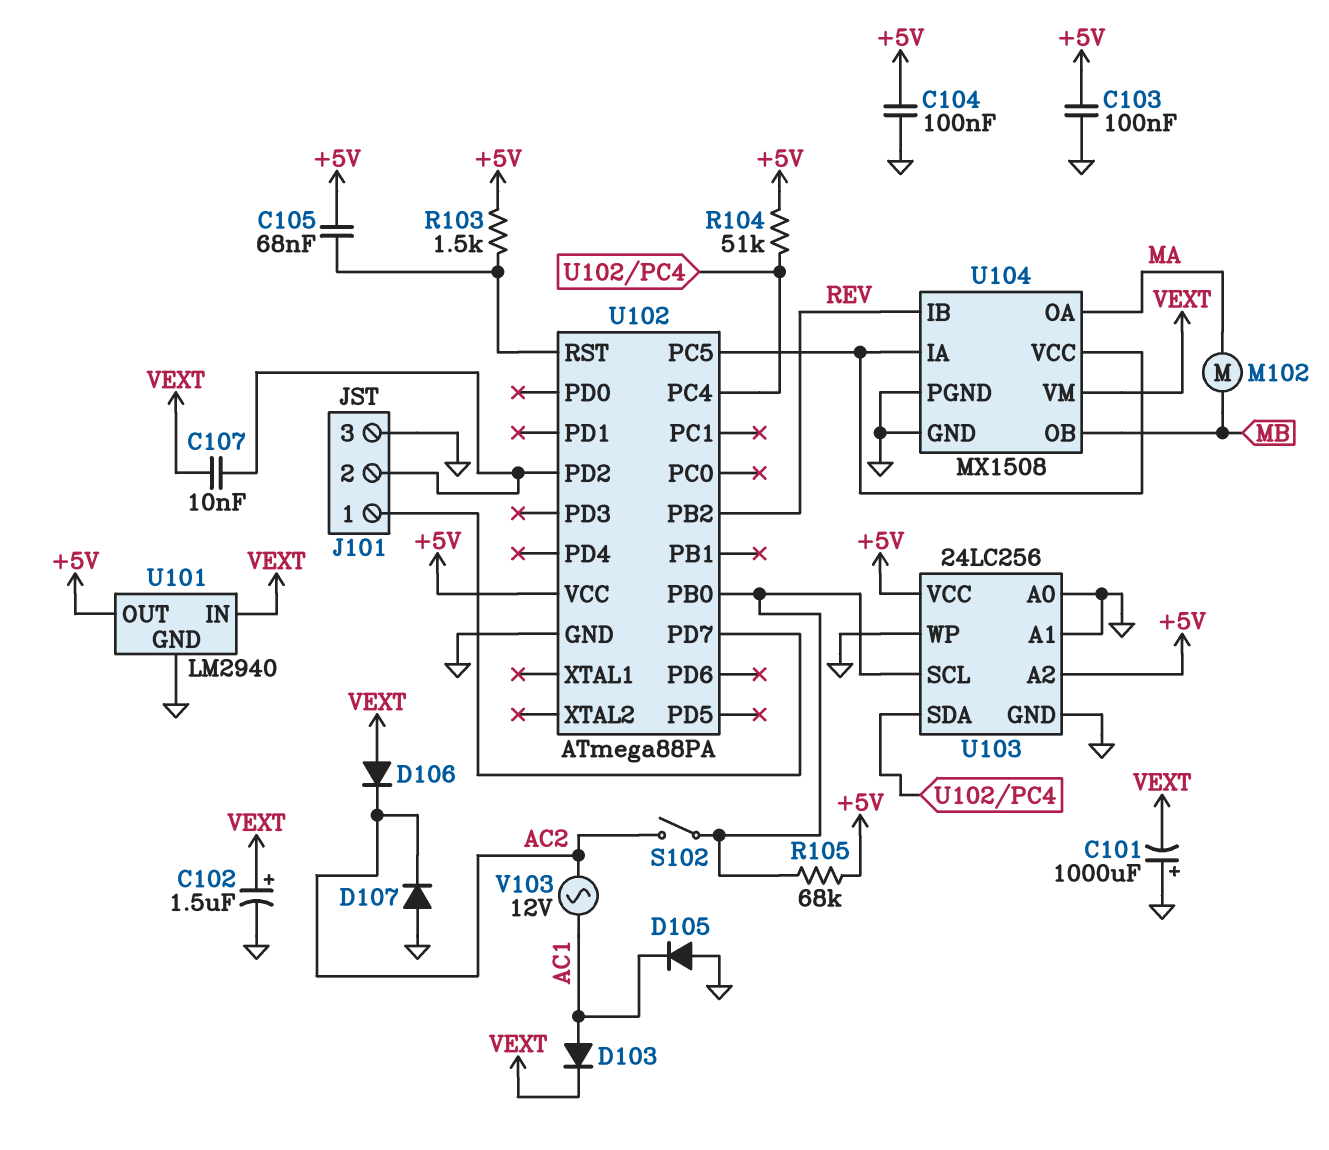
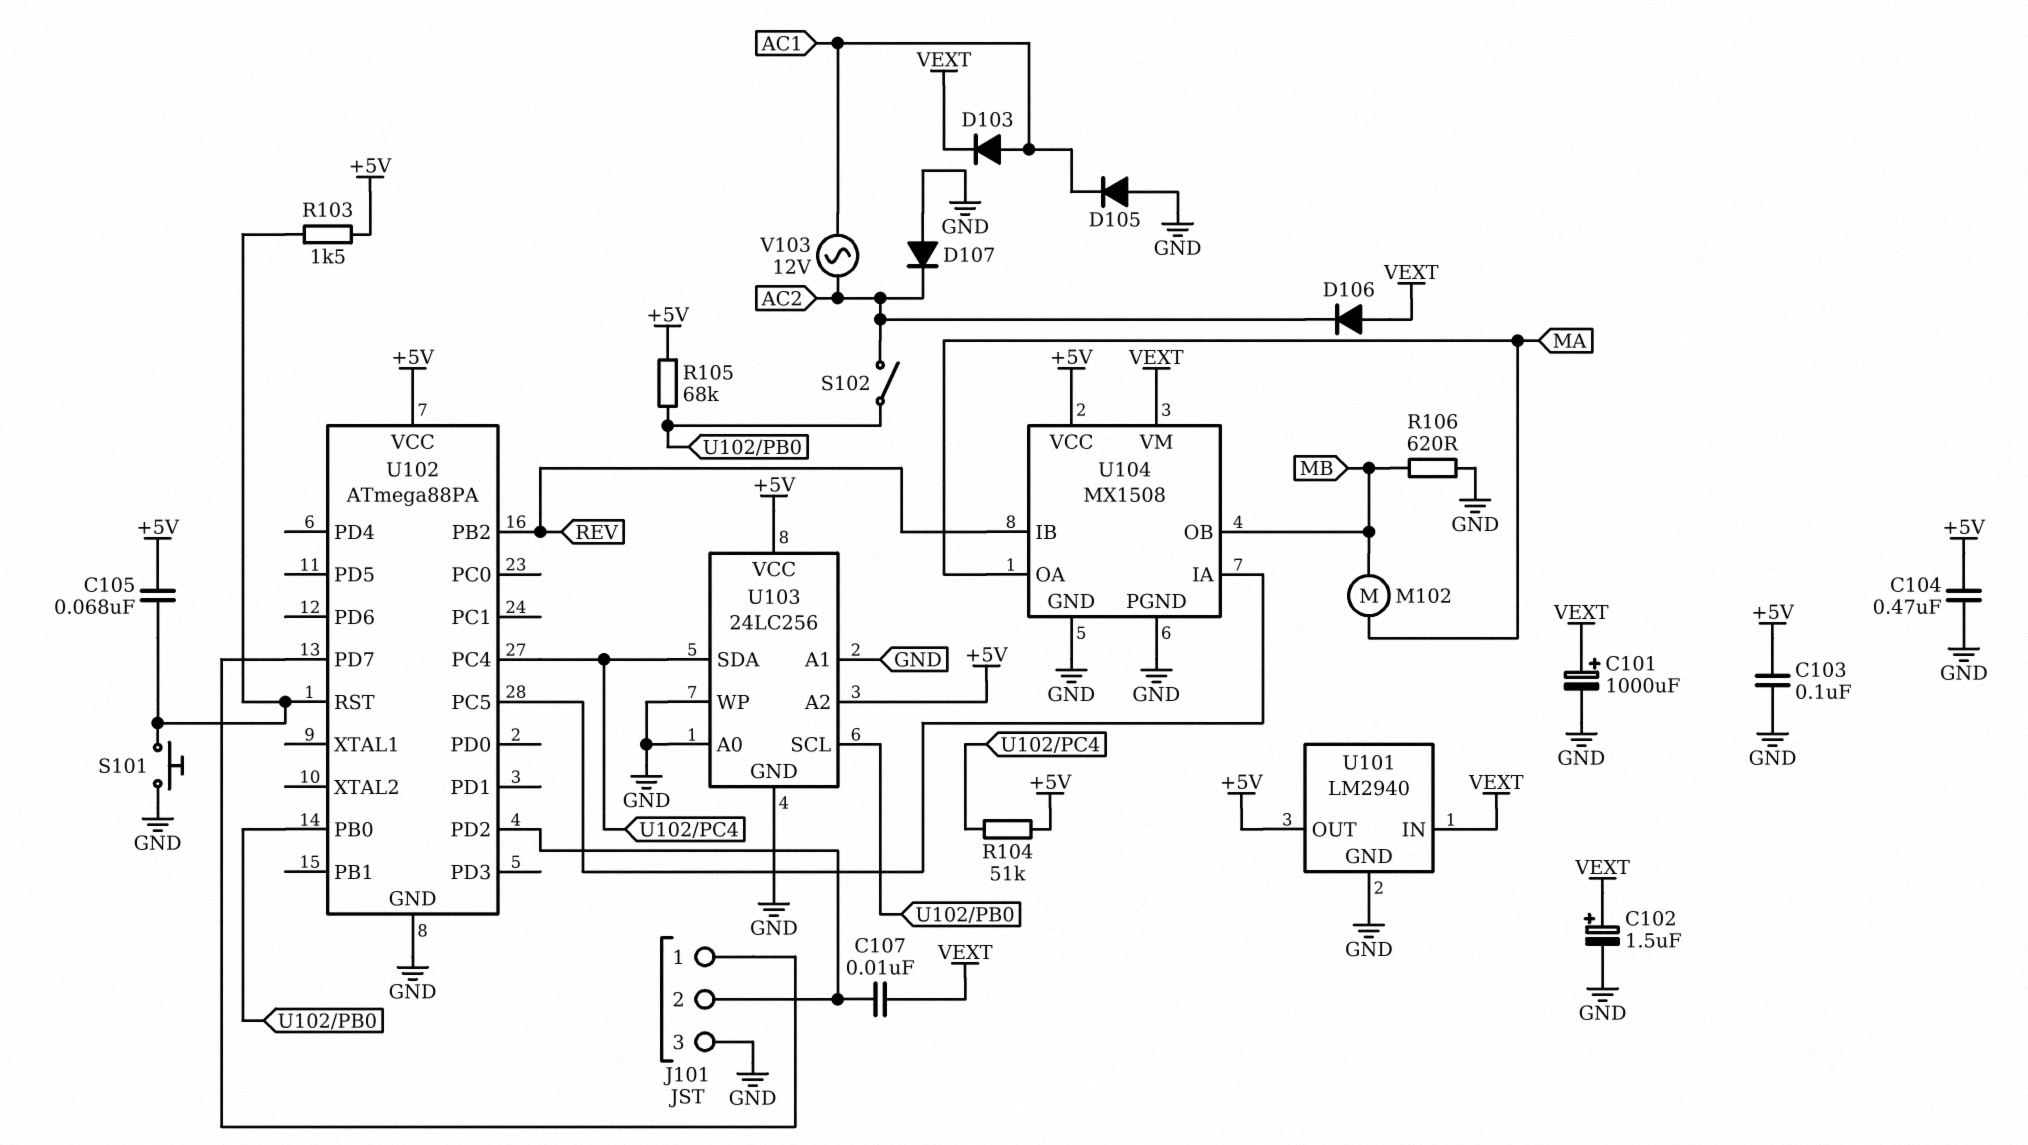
C101: 1000uF (plus GND, minus VEXT) -> 1000uF (plus VEXT, minus GND)
C104: 100nF (+5V, GND) -> 470nF (+5V, GND)
R106: none -> 620 (GND, MB)
S101: none -> button (GND, U102/RST)
U104 pin VCC: U102/PC5 -> +5V

